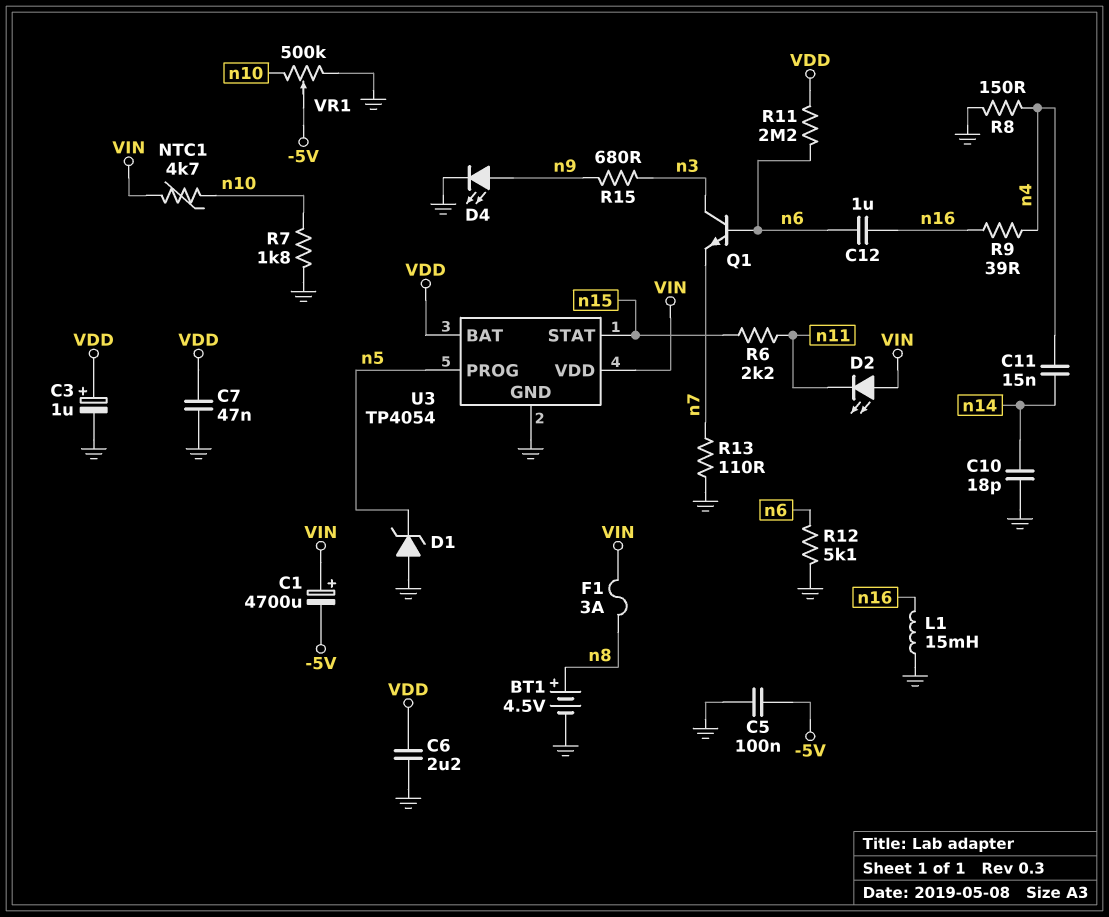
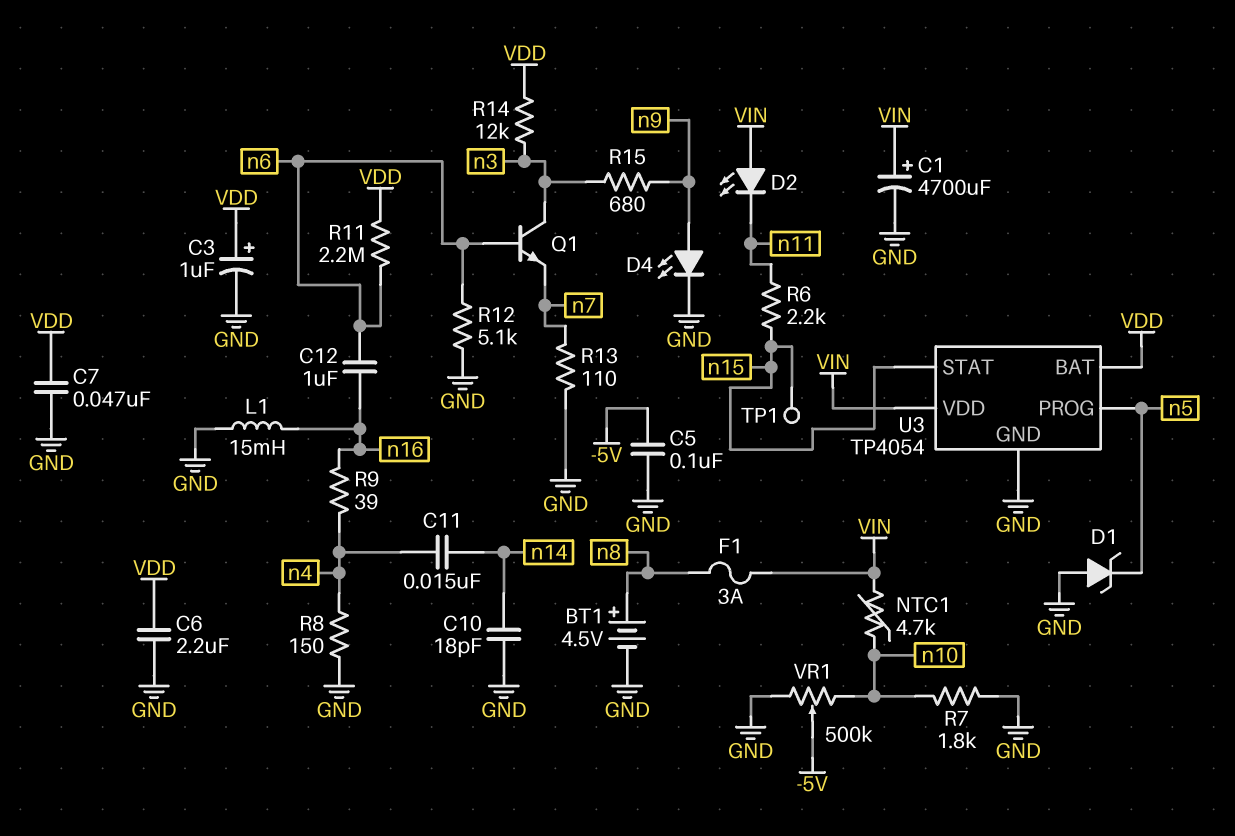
C1: 4700uF (plus VIN, minus -5V) -> 4700uF (plus VIN, minus GND)
R14: none -> 12k (VDD, n3)
TP1: none -> test point (n15)

